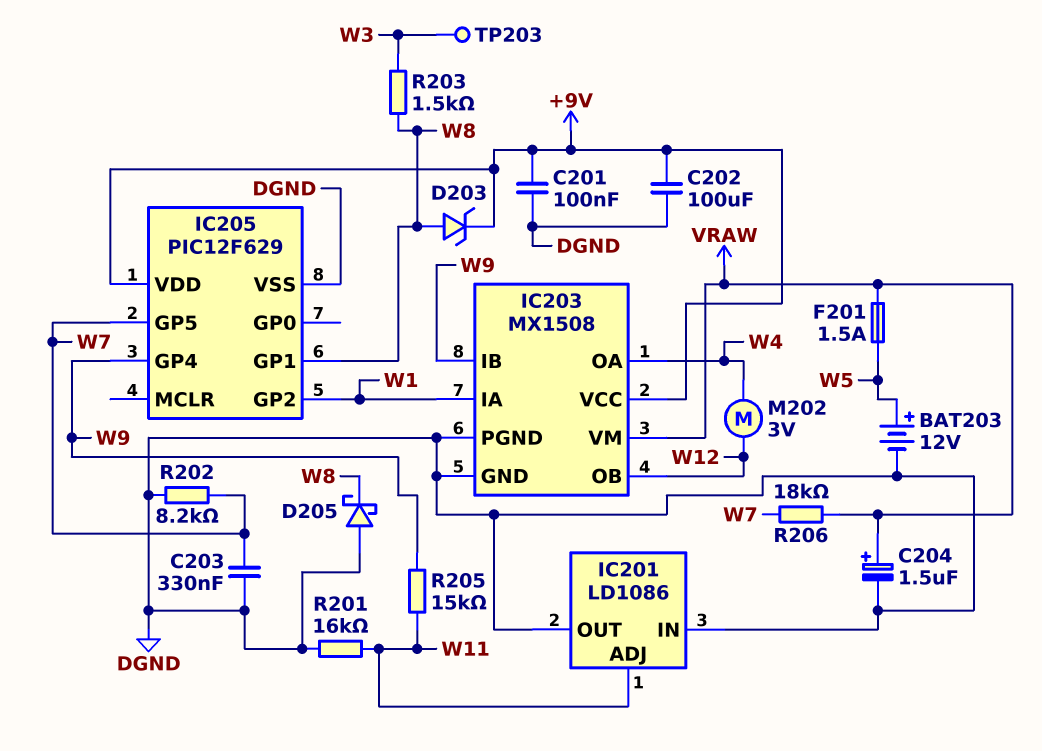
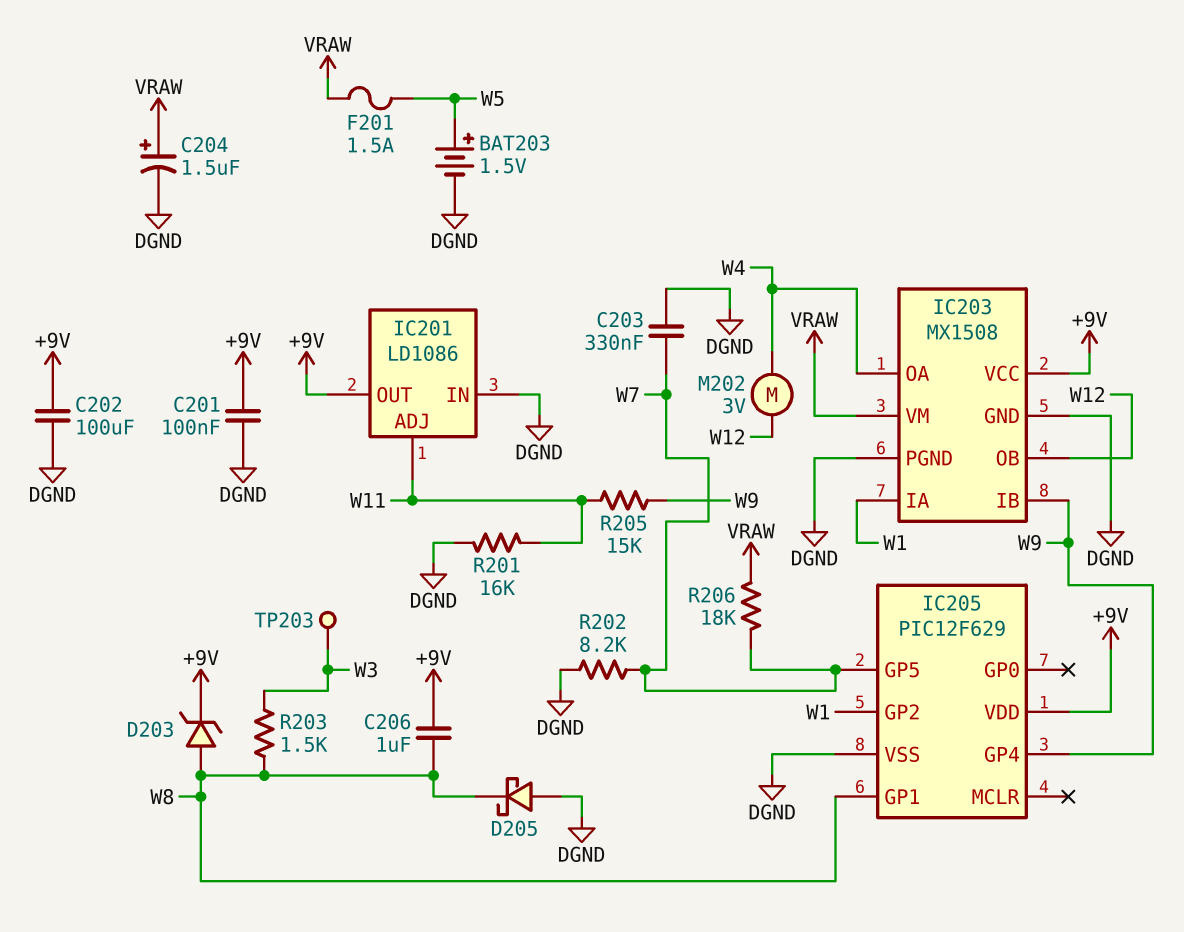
BAT203: 12V (plus W5, minus DGND) -> 1.5V (plus W5, minus DGND)
C206: none -> 1uF (+9V, W8)
IC201 pin OUT: DGND -> +9V

